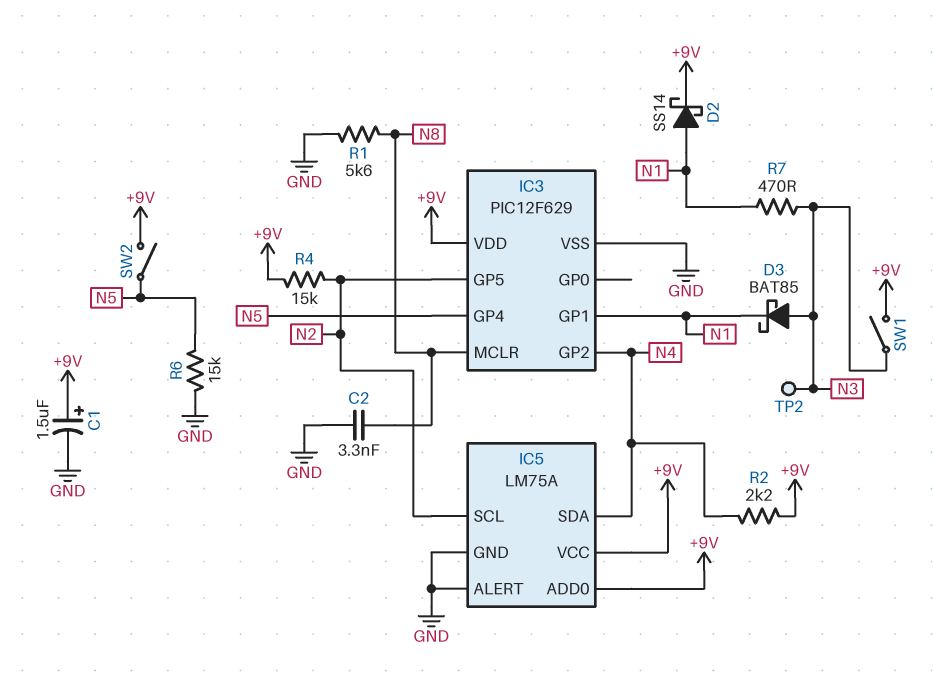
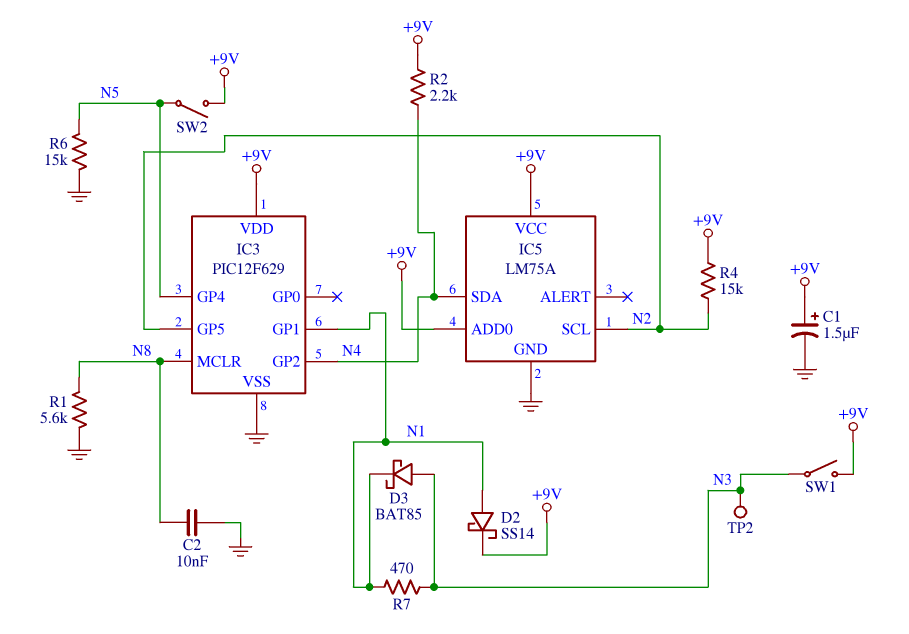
C2: 3.3nF (GND, N8) -> 10nF (GND, N8)
IC5 pin ALERT: GND -> none

